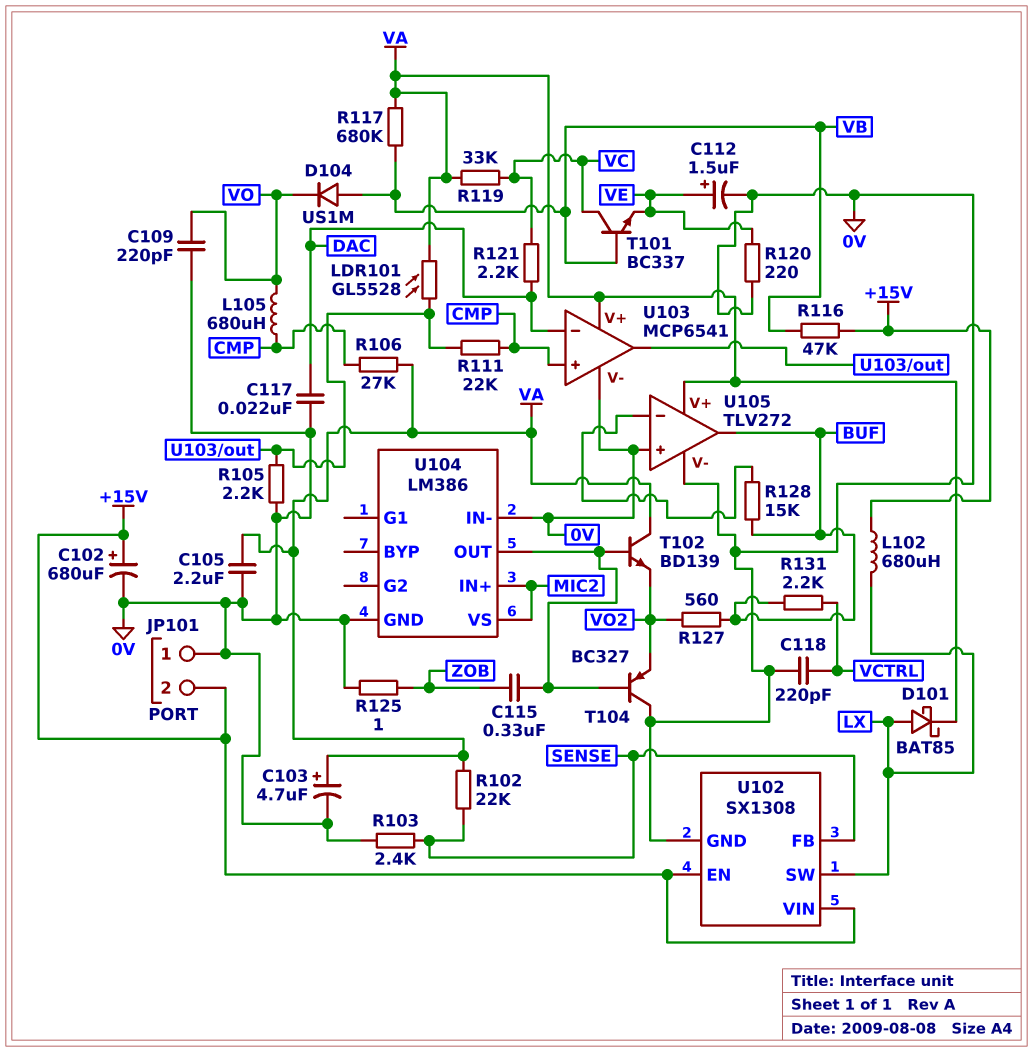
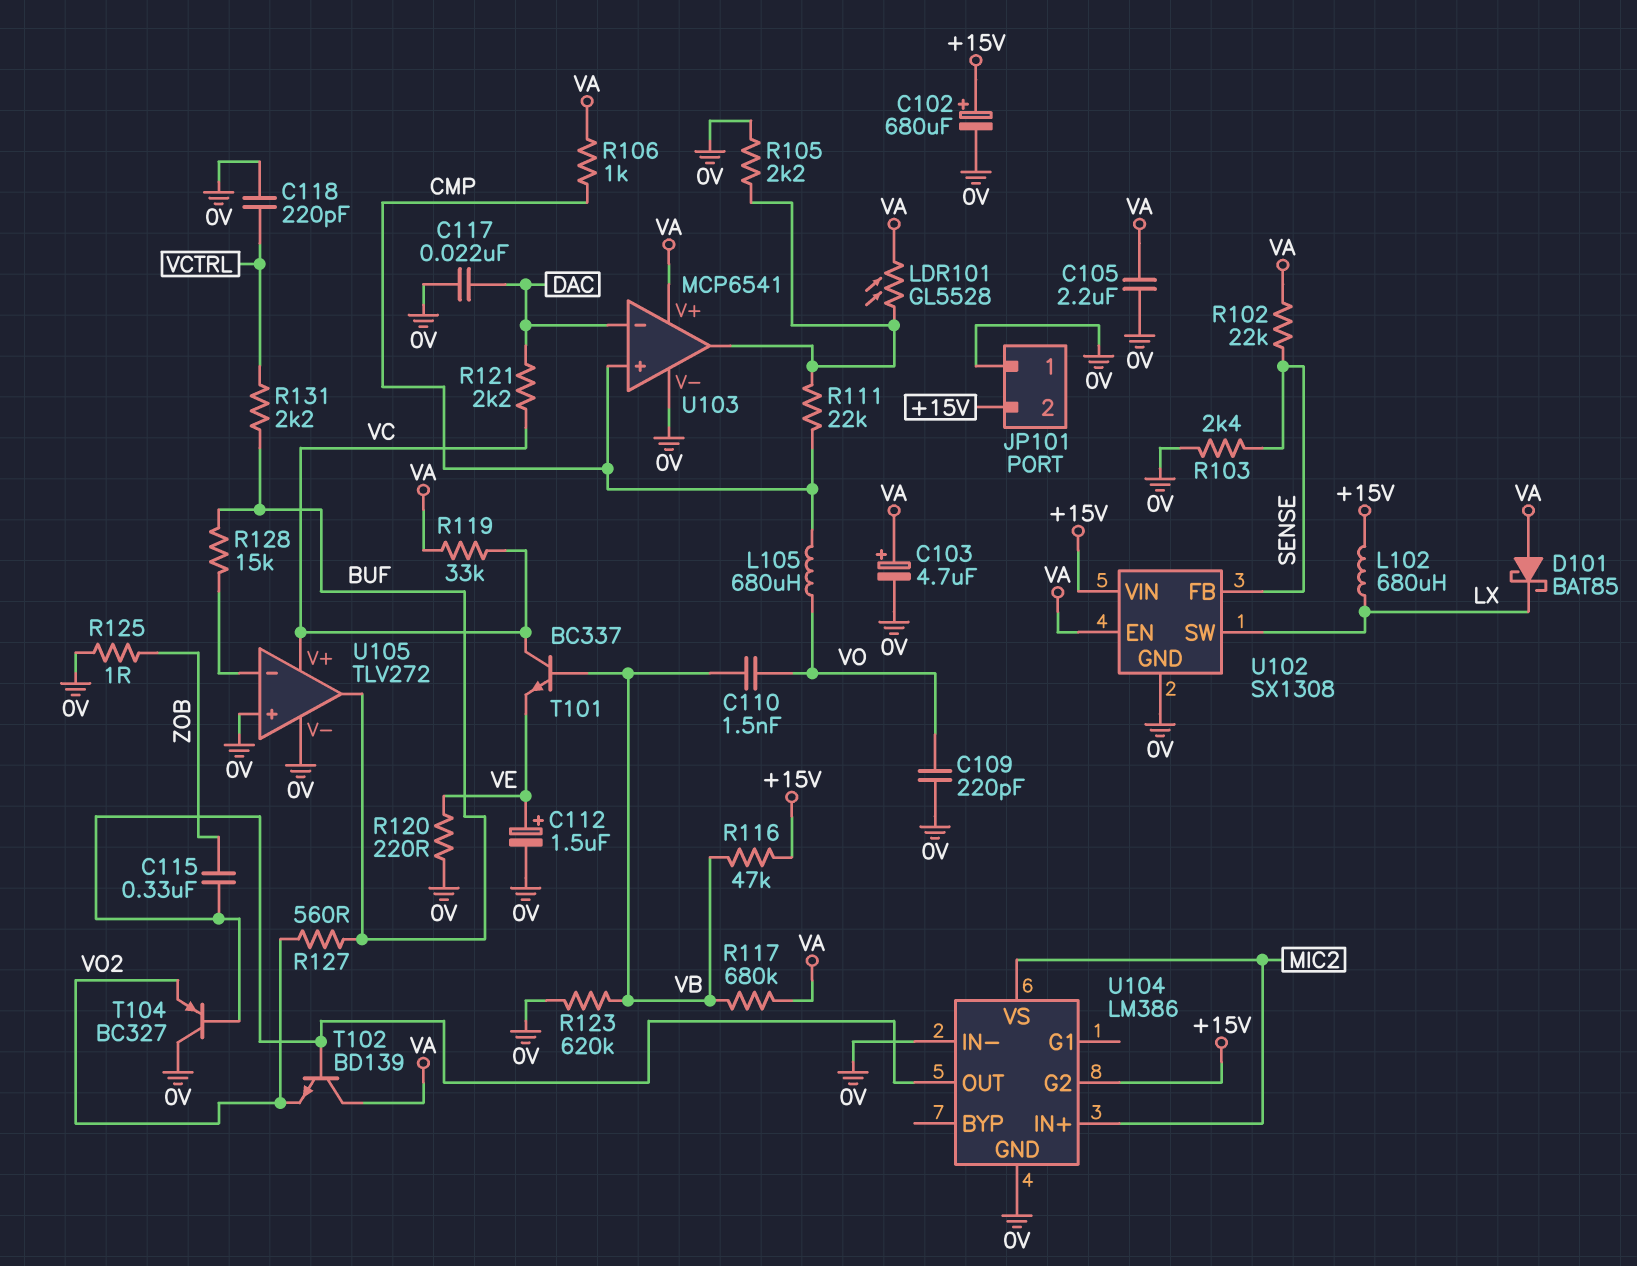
C110: none -> 1.5nF (VB, VO)
D101: schottky BAT85 (A LX, K VA) -> schottky BAT85 (A VA, K LX)
D104: diode US1M (A VB, K VO) -> none
R106: 27k (CMP, VA) -> 1k (CMP, VA)
R123: none -> 620k (0V, VB)
U102 pin EN: +15V -> VA
U104 pin G2: none -> +15V
U105 pin V+: VA -> VC

